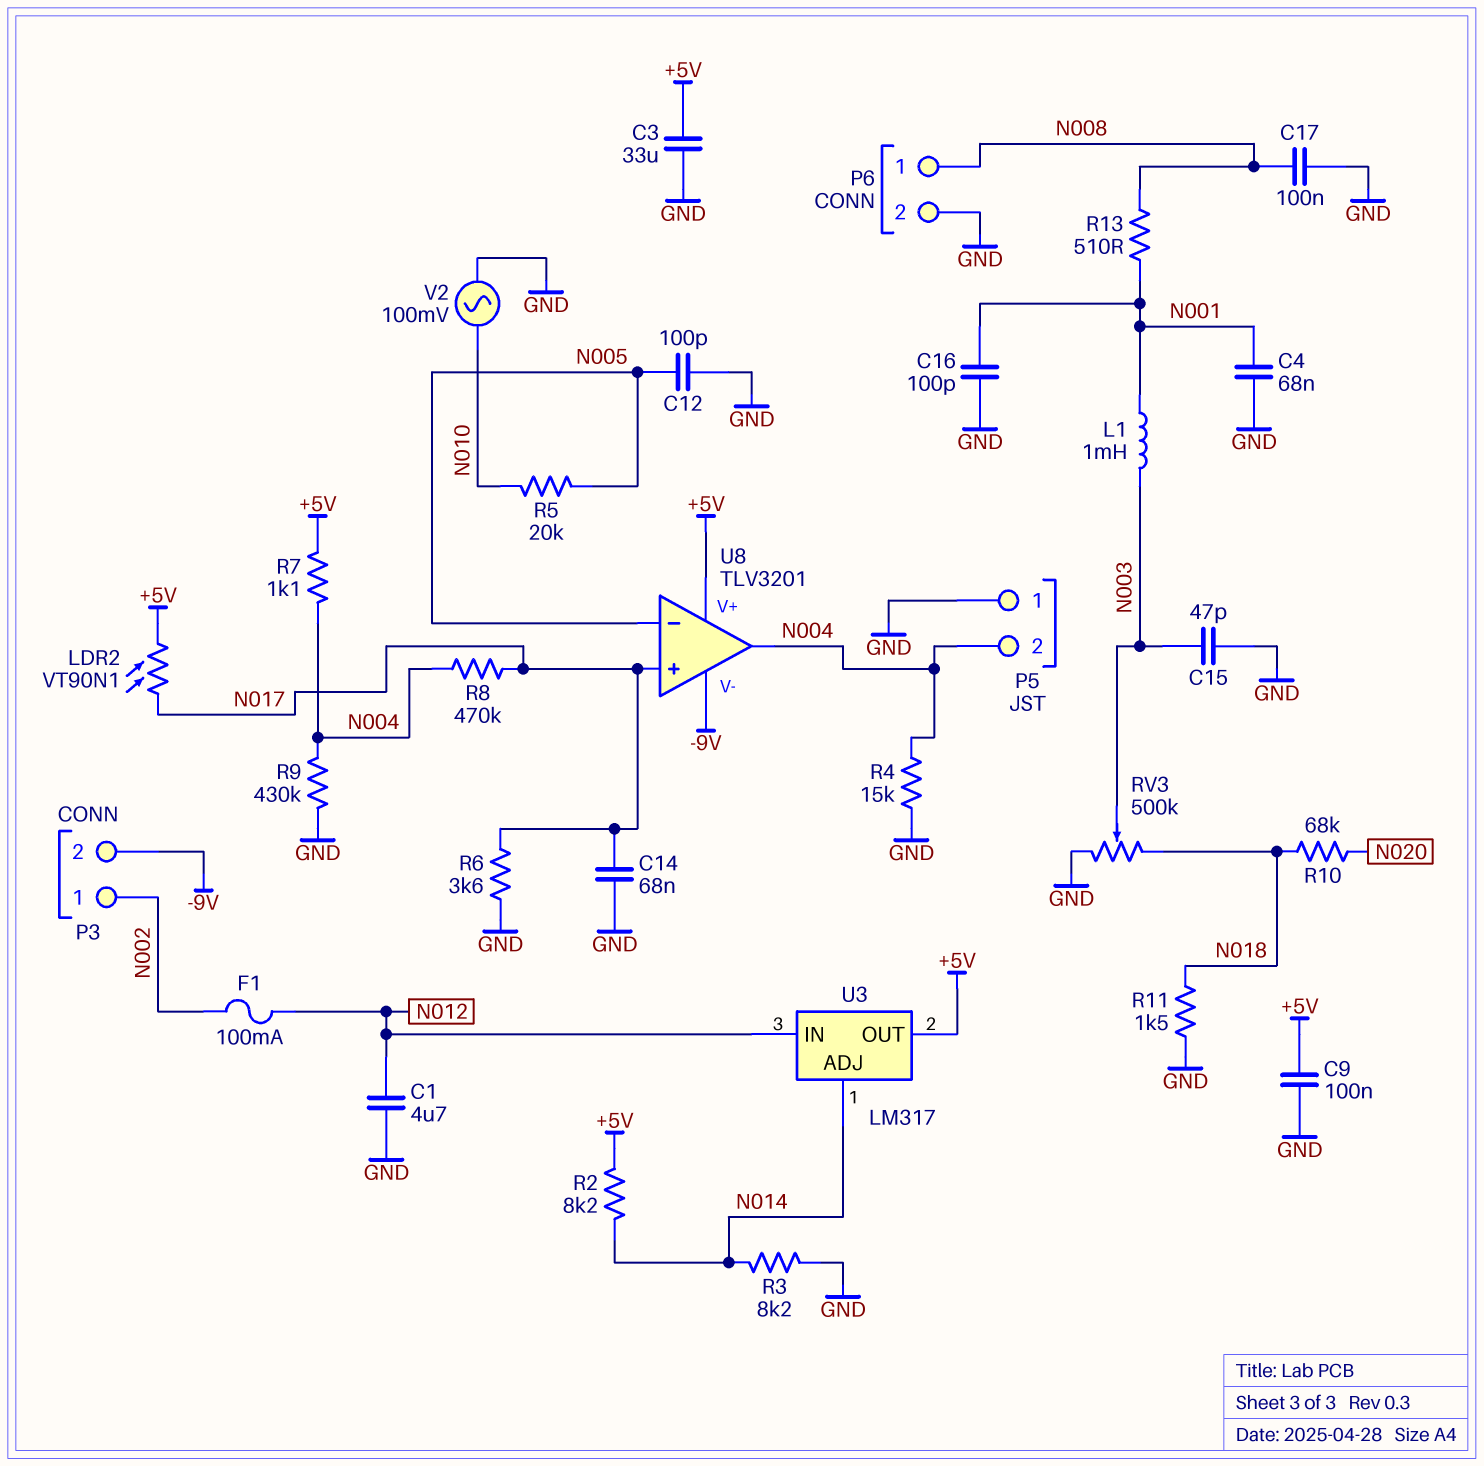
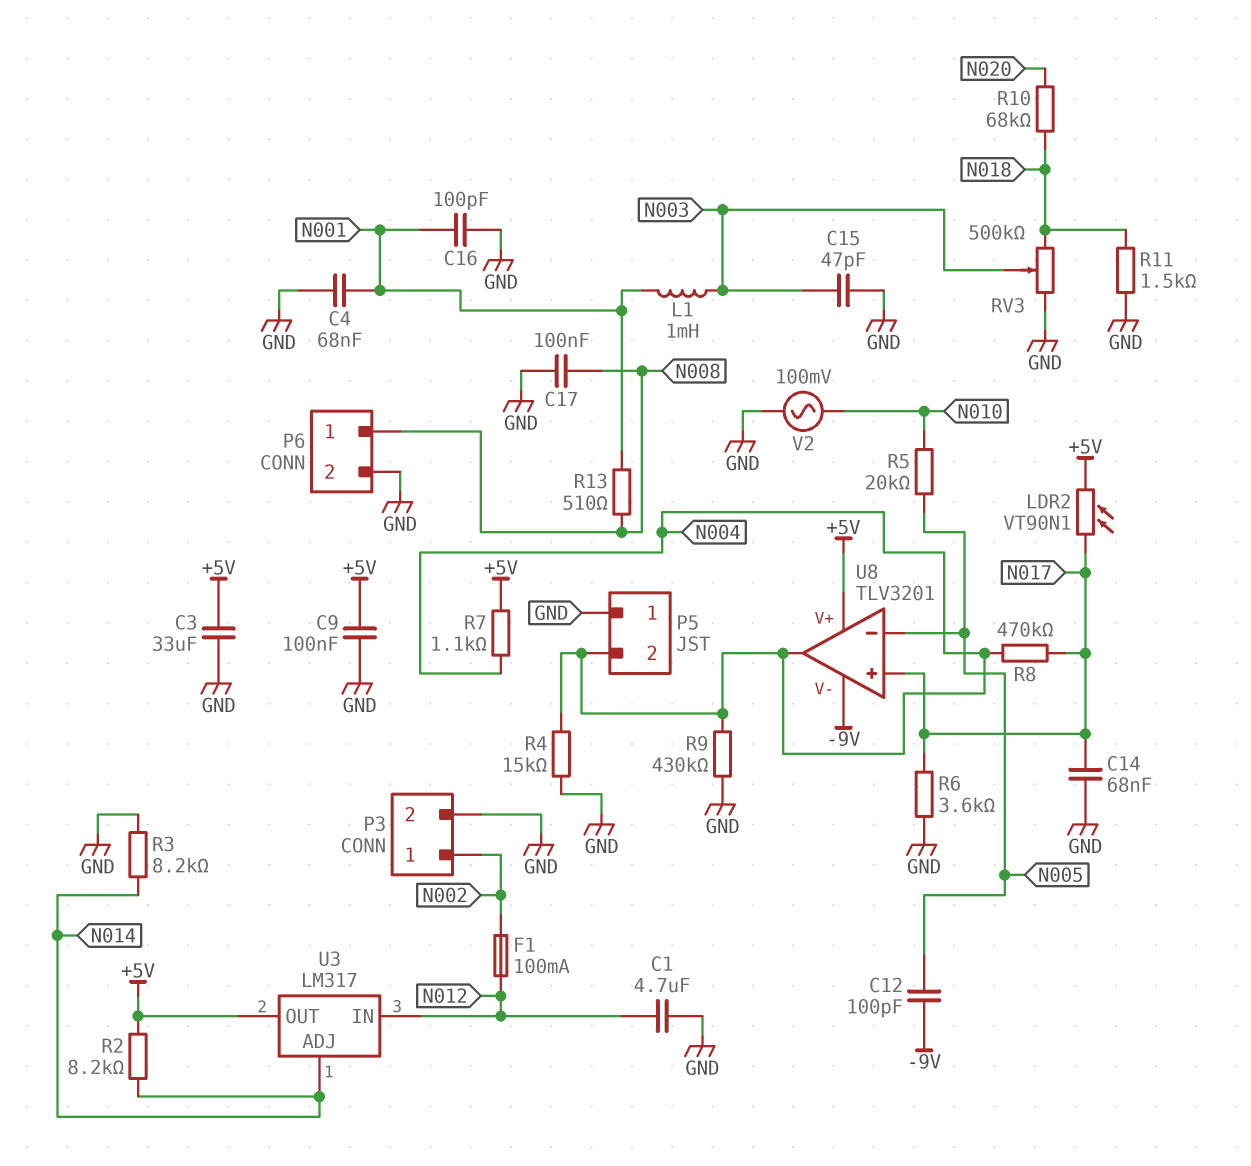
C12: 100pF (GND, N005) -> 100pF (-9V, N005)
P3 pin 2: -9V -> GND

